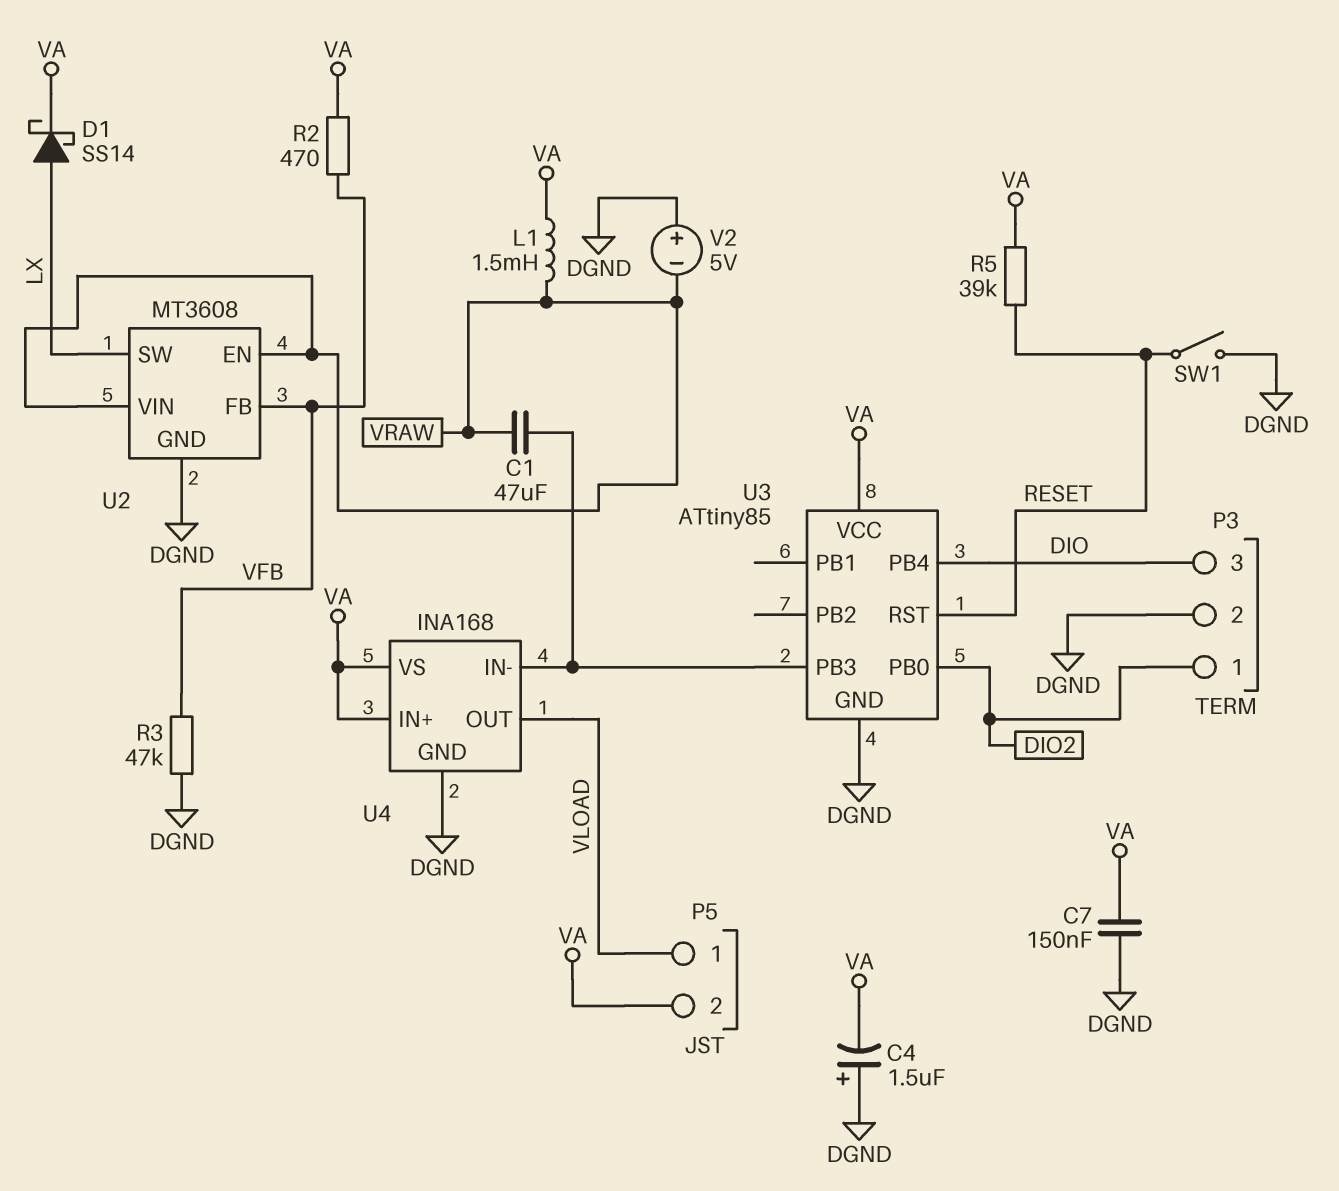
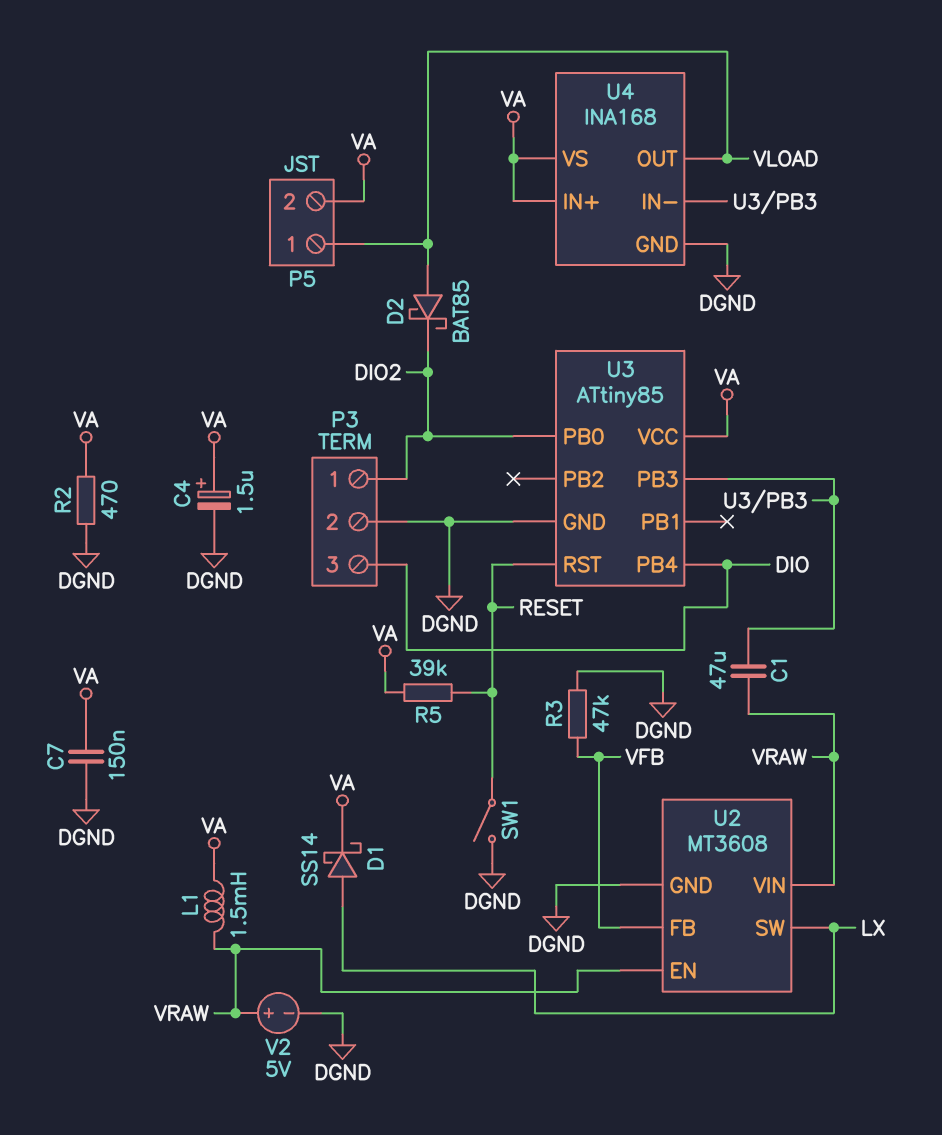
C4: 1.5uF (plus DGND, minus VA) -> 1.5uF (plus VA, minus DGND)
D2: none -> schottky BAT85 (A VLOAD, K DIO2)
R2: 470 (VA, VFB) -> 470 (DGND, VA)
V2: 5V (plus DGND, minus VRAW) -> 5V (plus VRAW, minus DGND)

